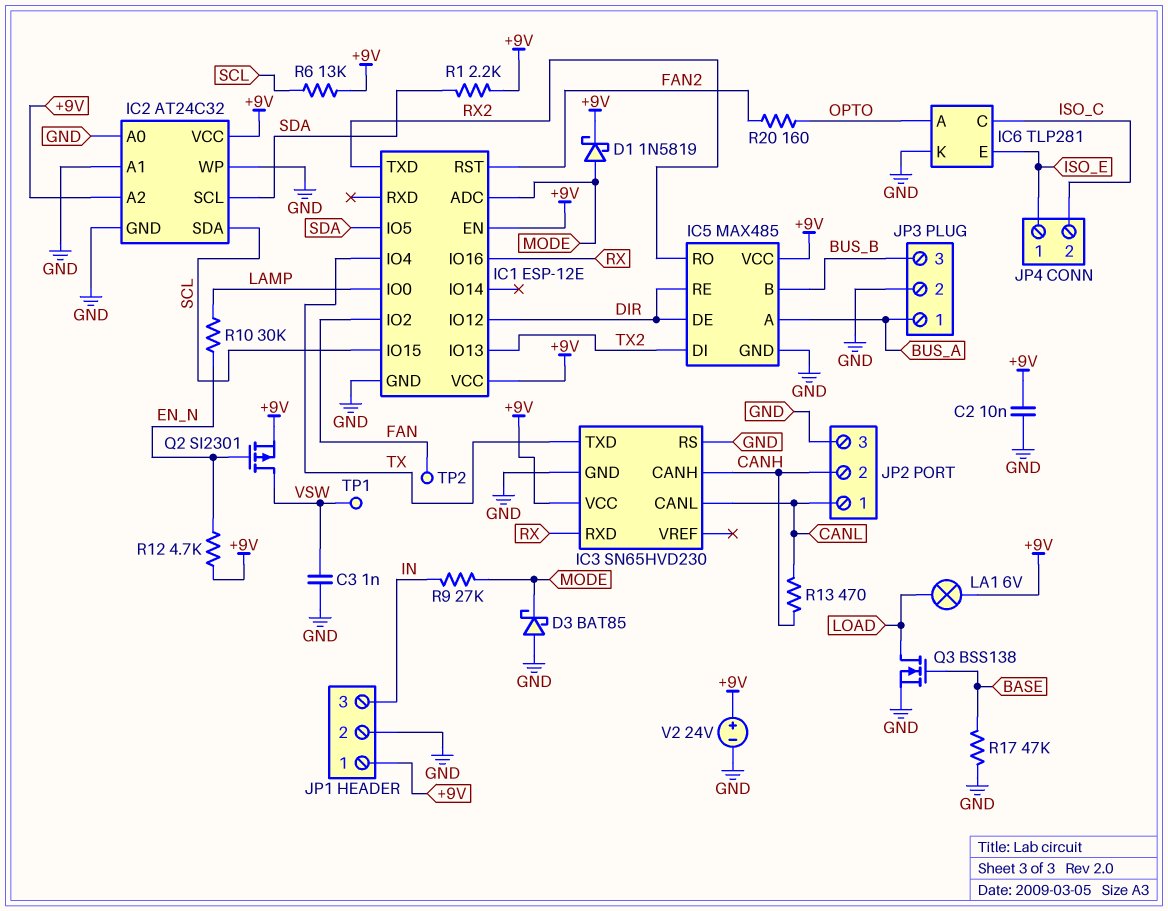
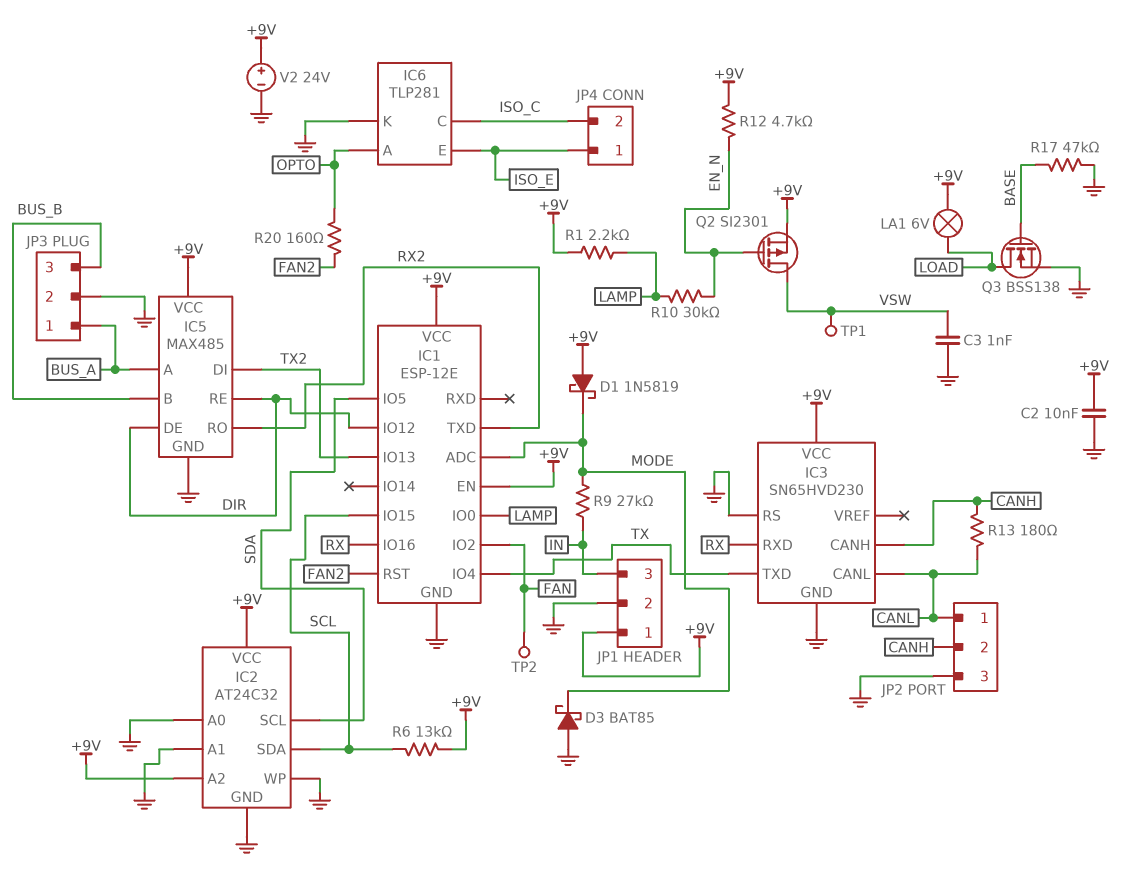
D1: schottky 1N5819 (A MODE, K +9V) -> schottky 1N5819 (A +9V, K MODE)
R1: 2.2k (+9V, SDA) -> 2.2k (+9V, LAMP)
R13: 470 (CANH, CANL) -> 180 (CANH, CANL)

